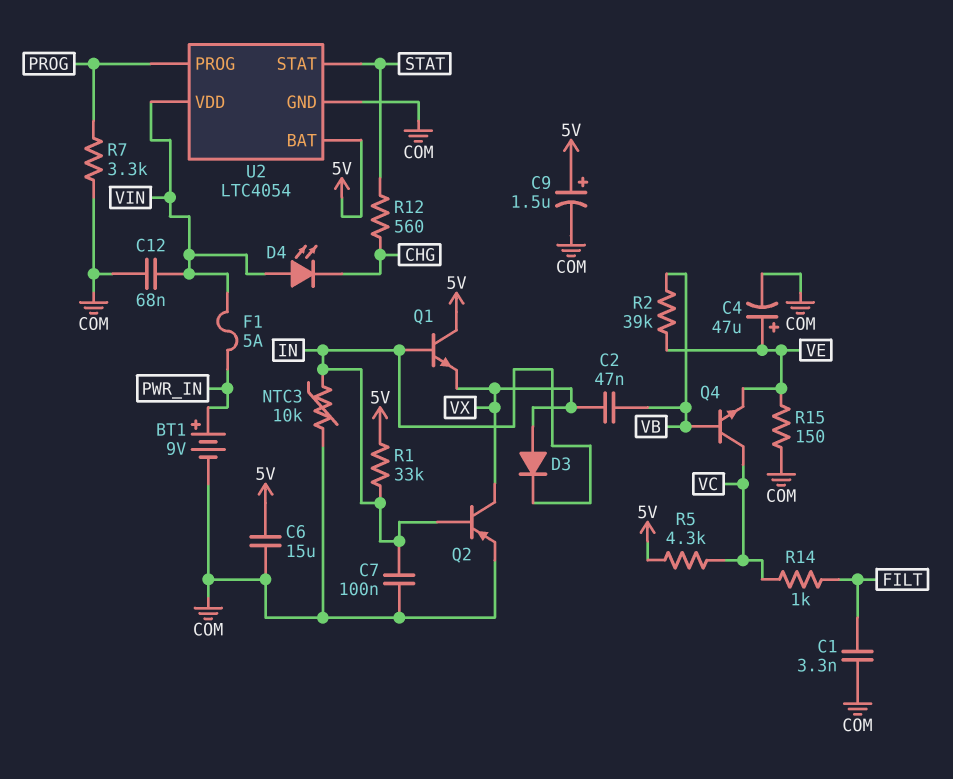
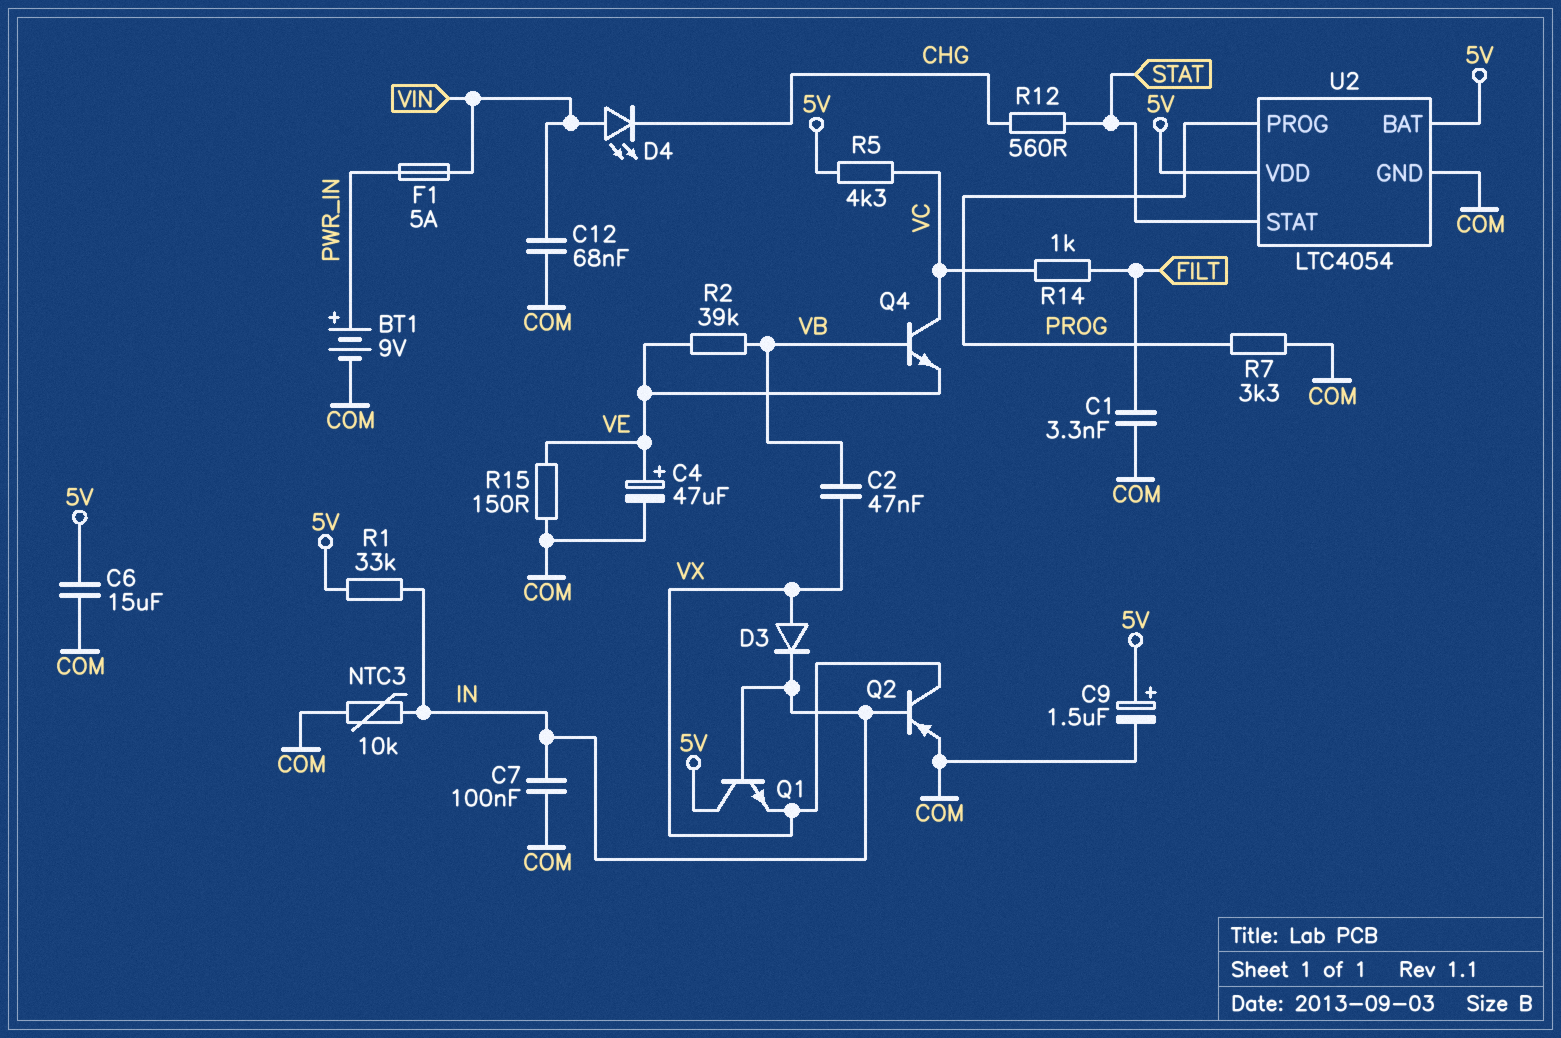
U2 pin VDD: VIN -> 5V

